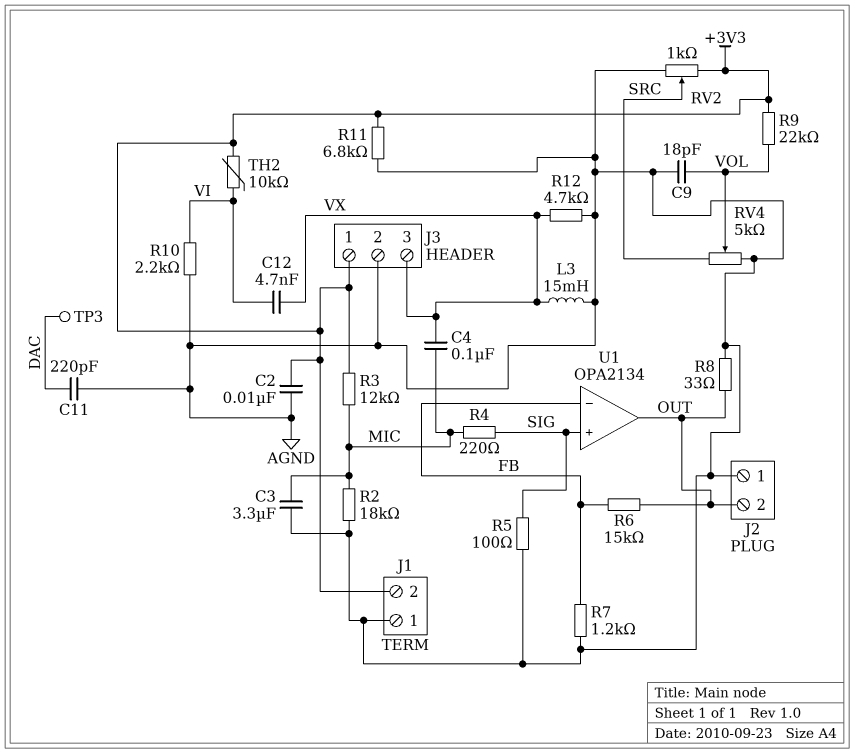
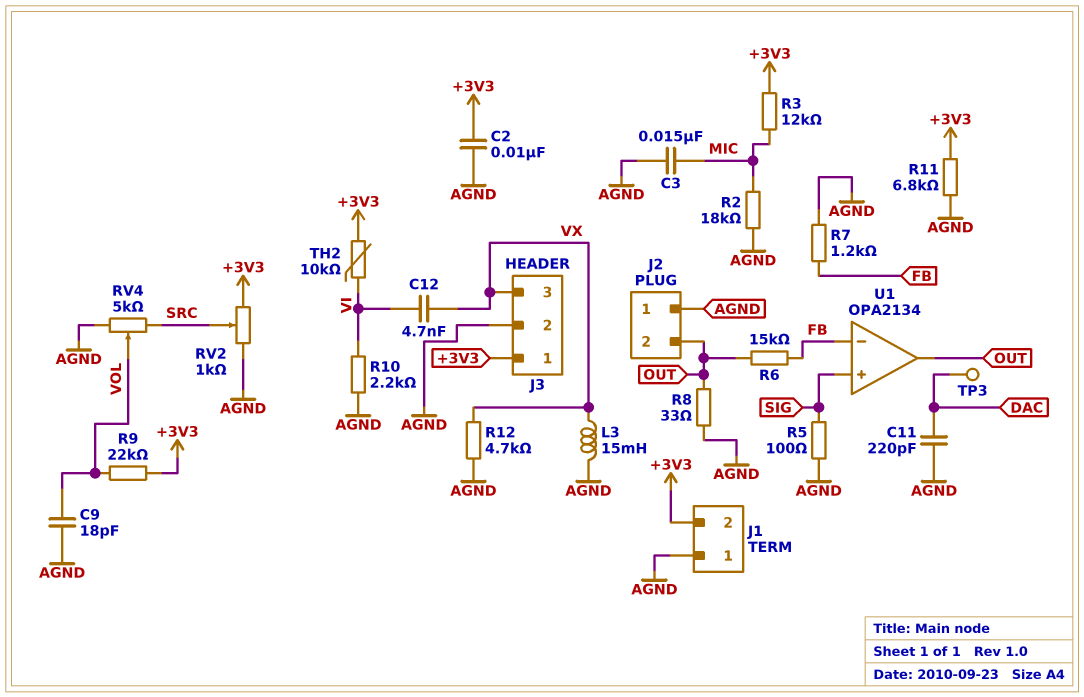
C3: 3.3uF (AGND, MIC) -> 15nF (AGND, MIC)
C4: 100nF (MIC, VX) -> none
R4: 220 (MIC, SIG) -> none

